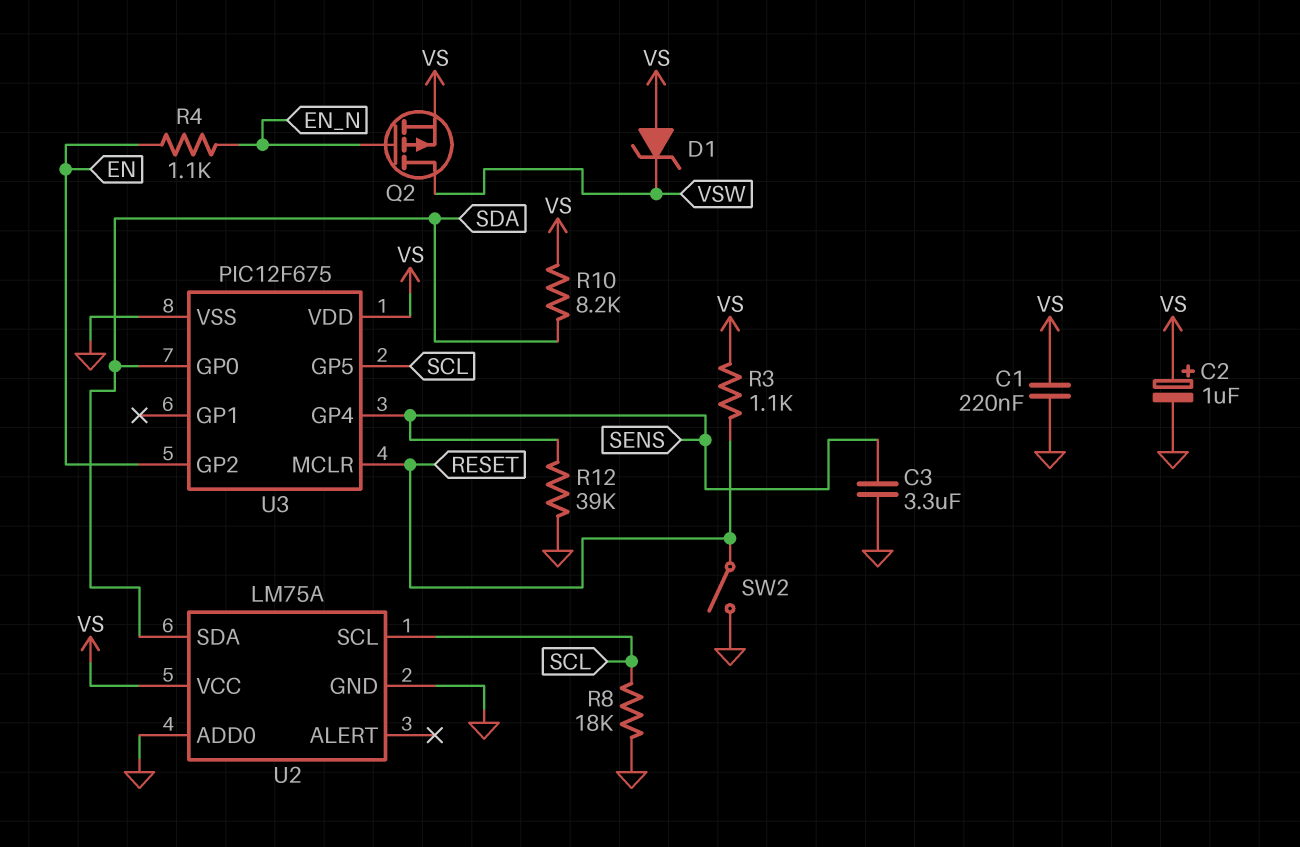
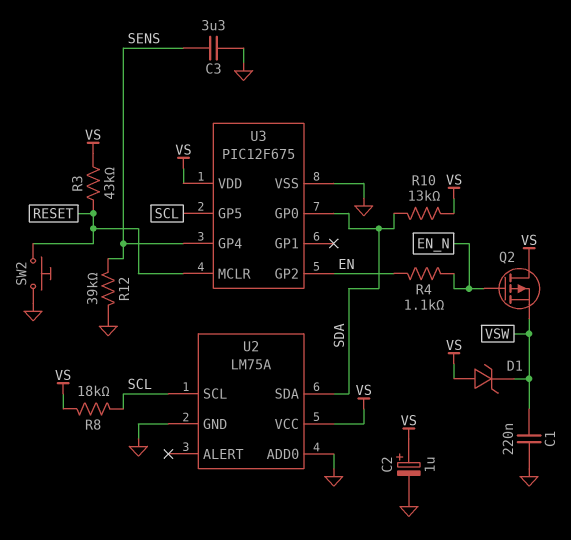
C1: 220nF (GND, VS) -> 220nF (GND, VSW)
Q2: PMOS (G EN_N, D VSW, S VS) -> PMOS (G EN_N, D VS, S VSW)
R3: 1.1k (RESET, VS) -> 43k (RESET, VS)
R8: 18k (GND, SCL) -> 18k (SCL, VS)
R10: 8.2k (SDA, VS) -> 13k (SDA, VS)
SW2: switch (GND, RESET) -> button (GND, RESET)

